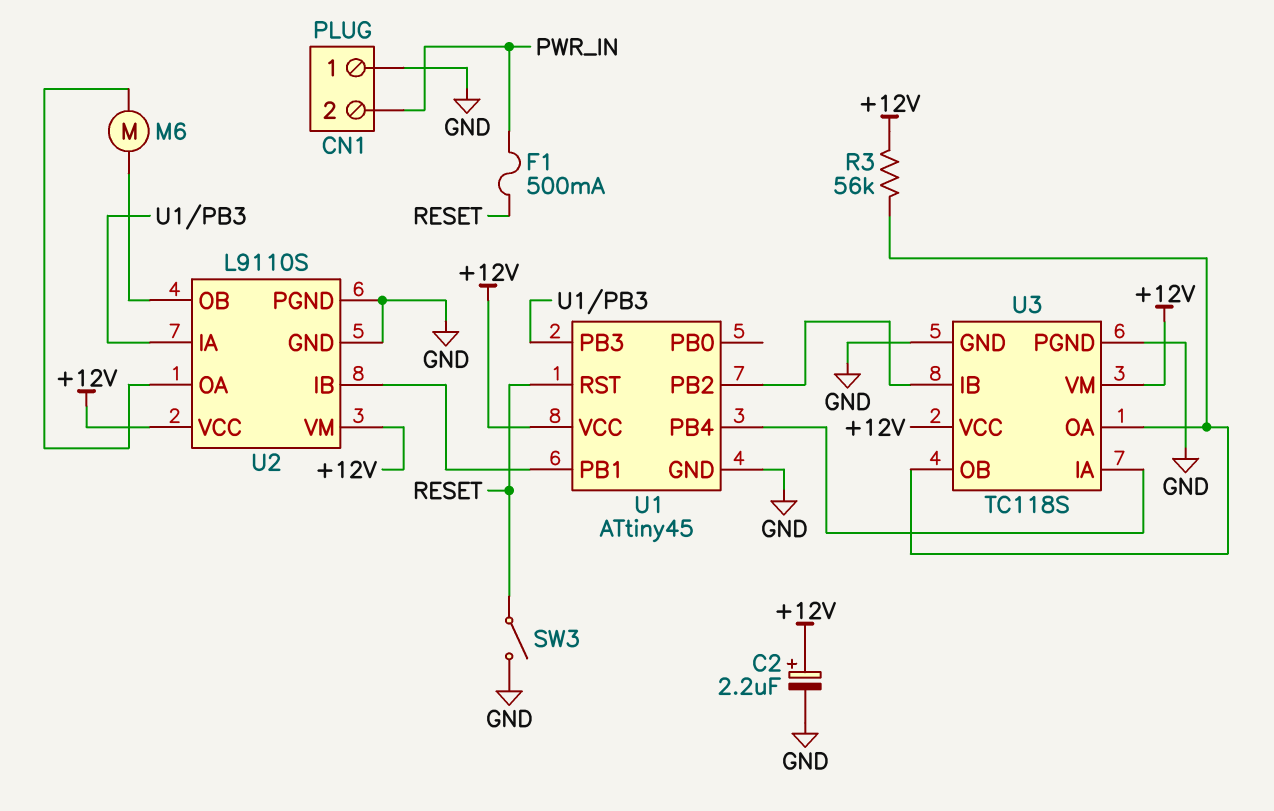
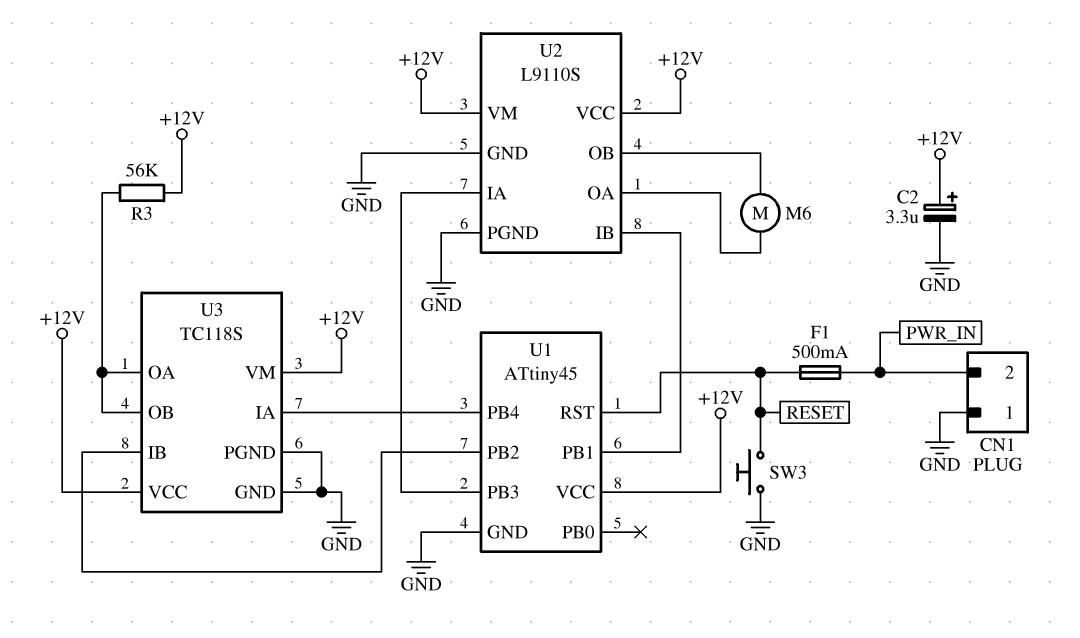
C2: 2.2uF (plus +12V, minus GND) -> 3.3uF (plus +12V, minus GND)
SW3: switch (GND, RESET) -> button (GND, RESET)

